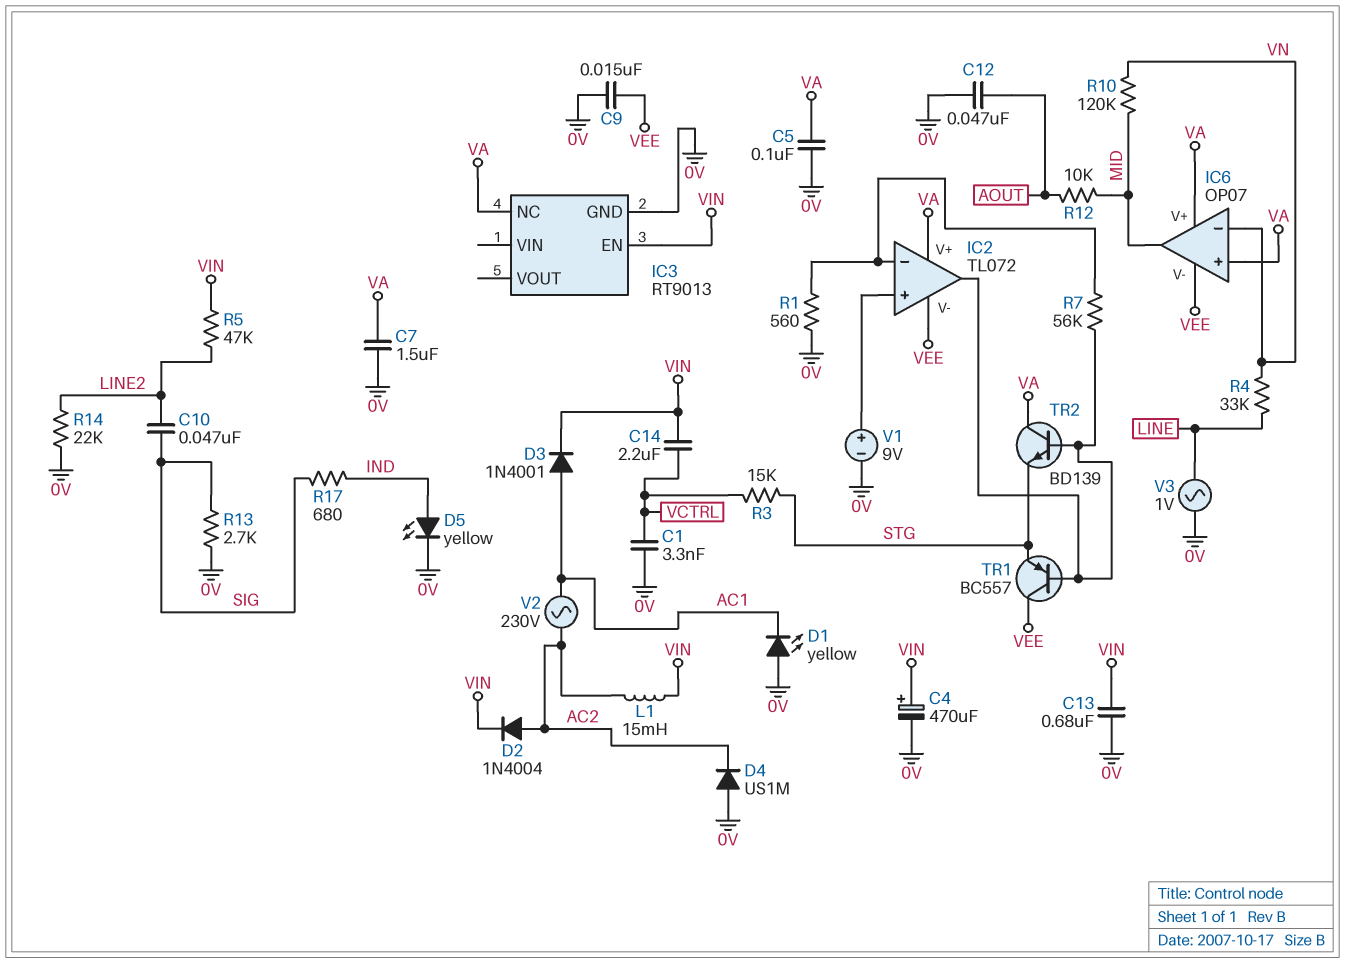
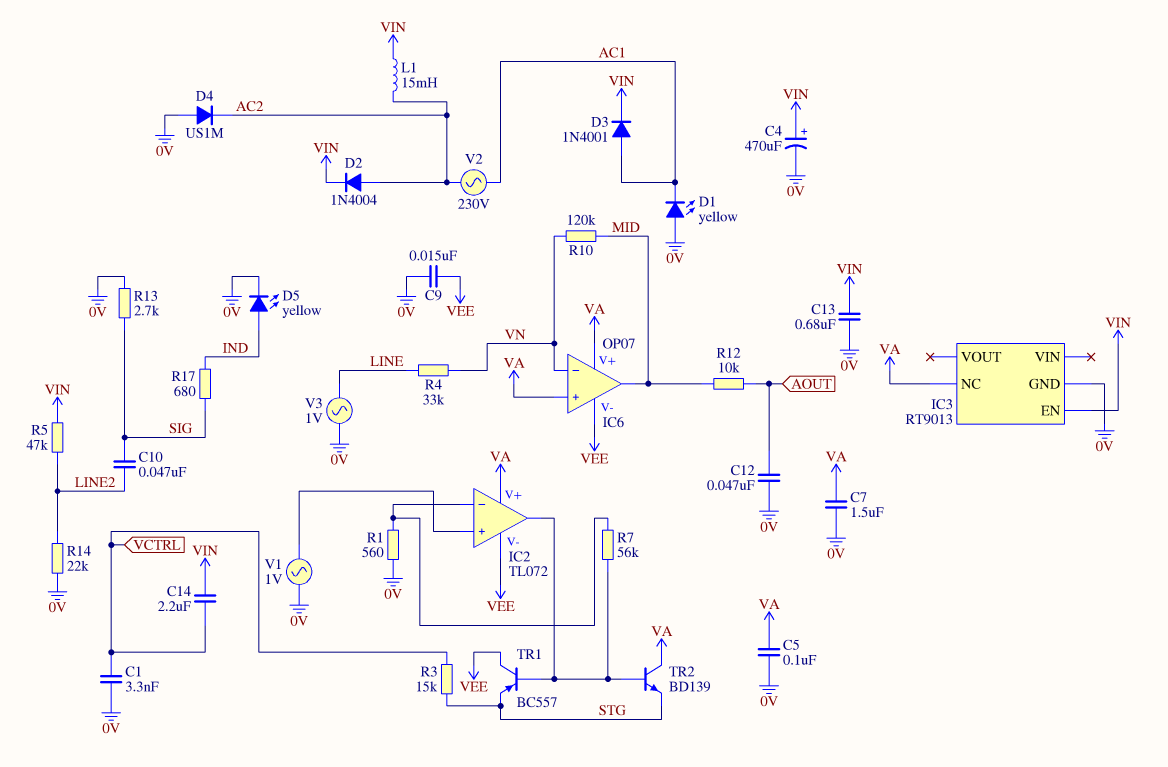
V1: 9V (plus IC2/in+, minus 0V) -> AC 1V (0V, IC2/in+)

